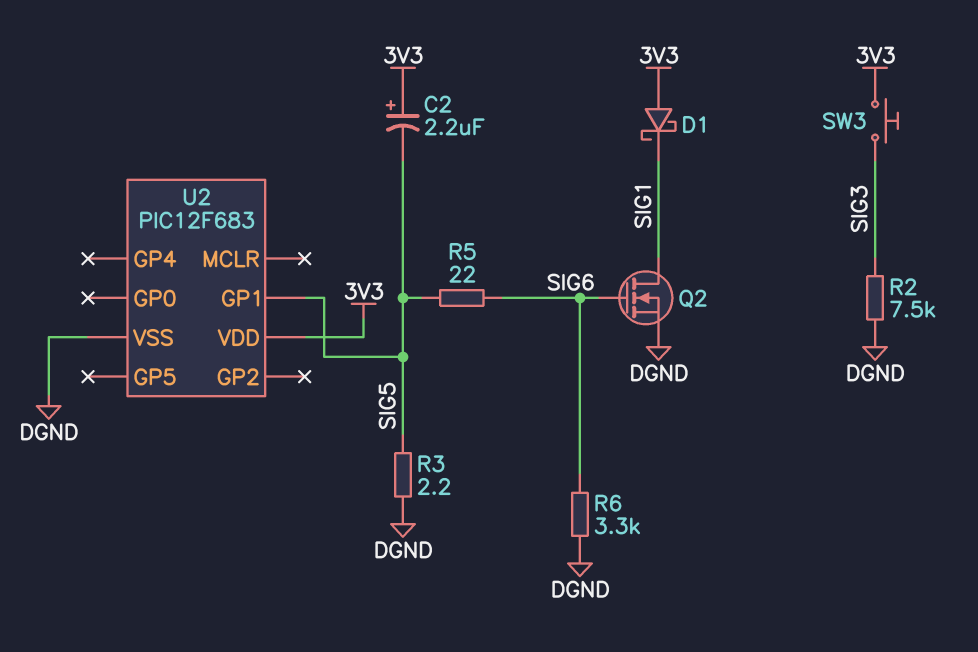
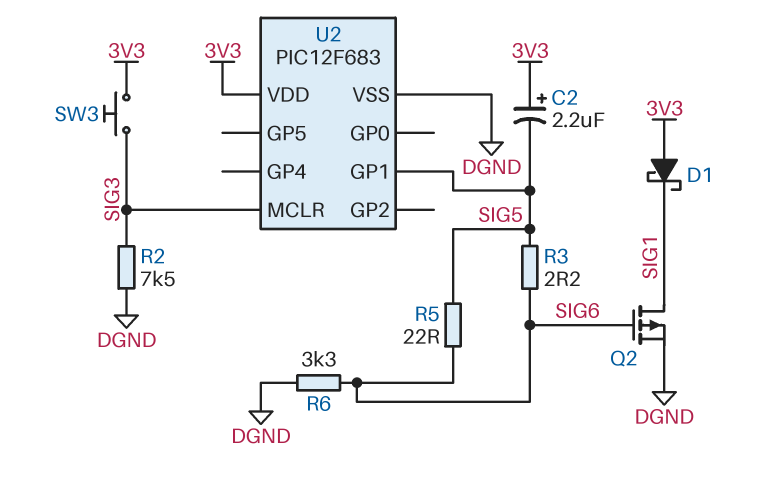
Q2: NMOS (G SIG6, D SIG1, S DGND) -> PMOS (G SIG6, D SIG1, S DGND)
R3: 2.2 (DGND, SIG5) -> 2.2 (SIG5, SIG6)
U2 pin MCLR: none -> SIG3

